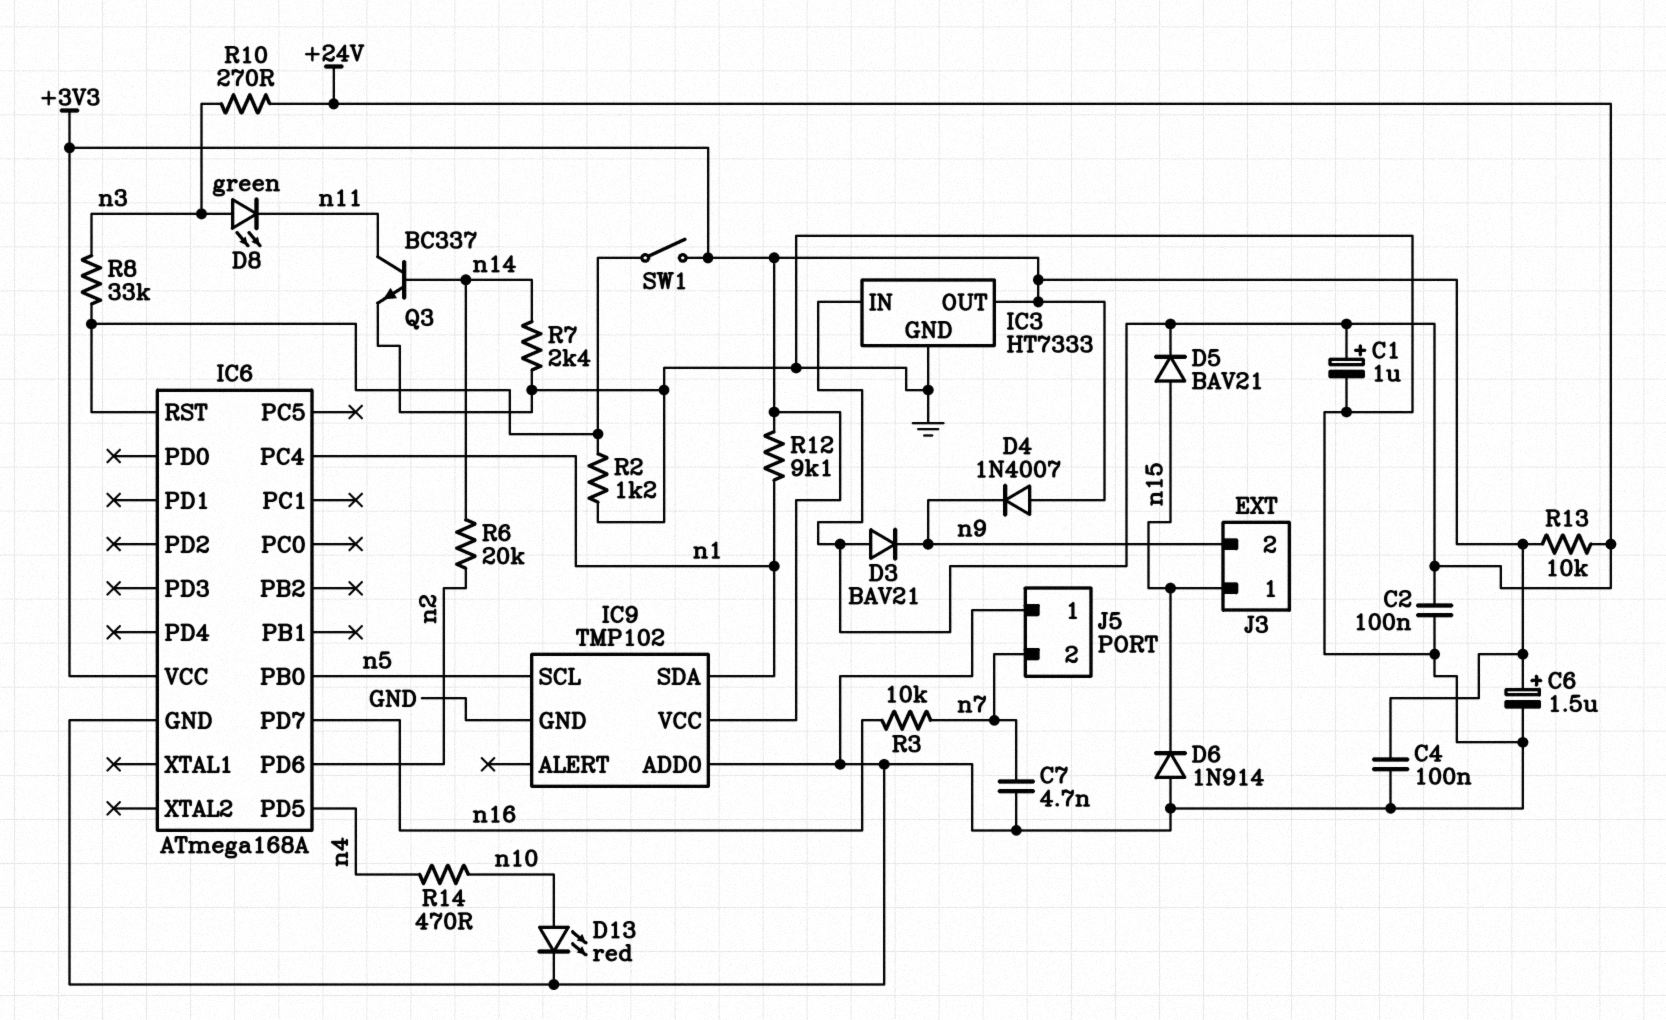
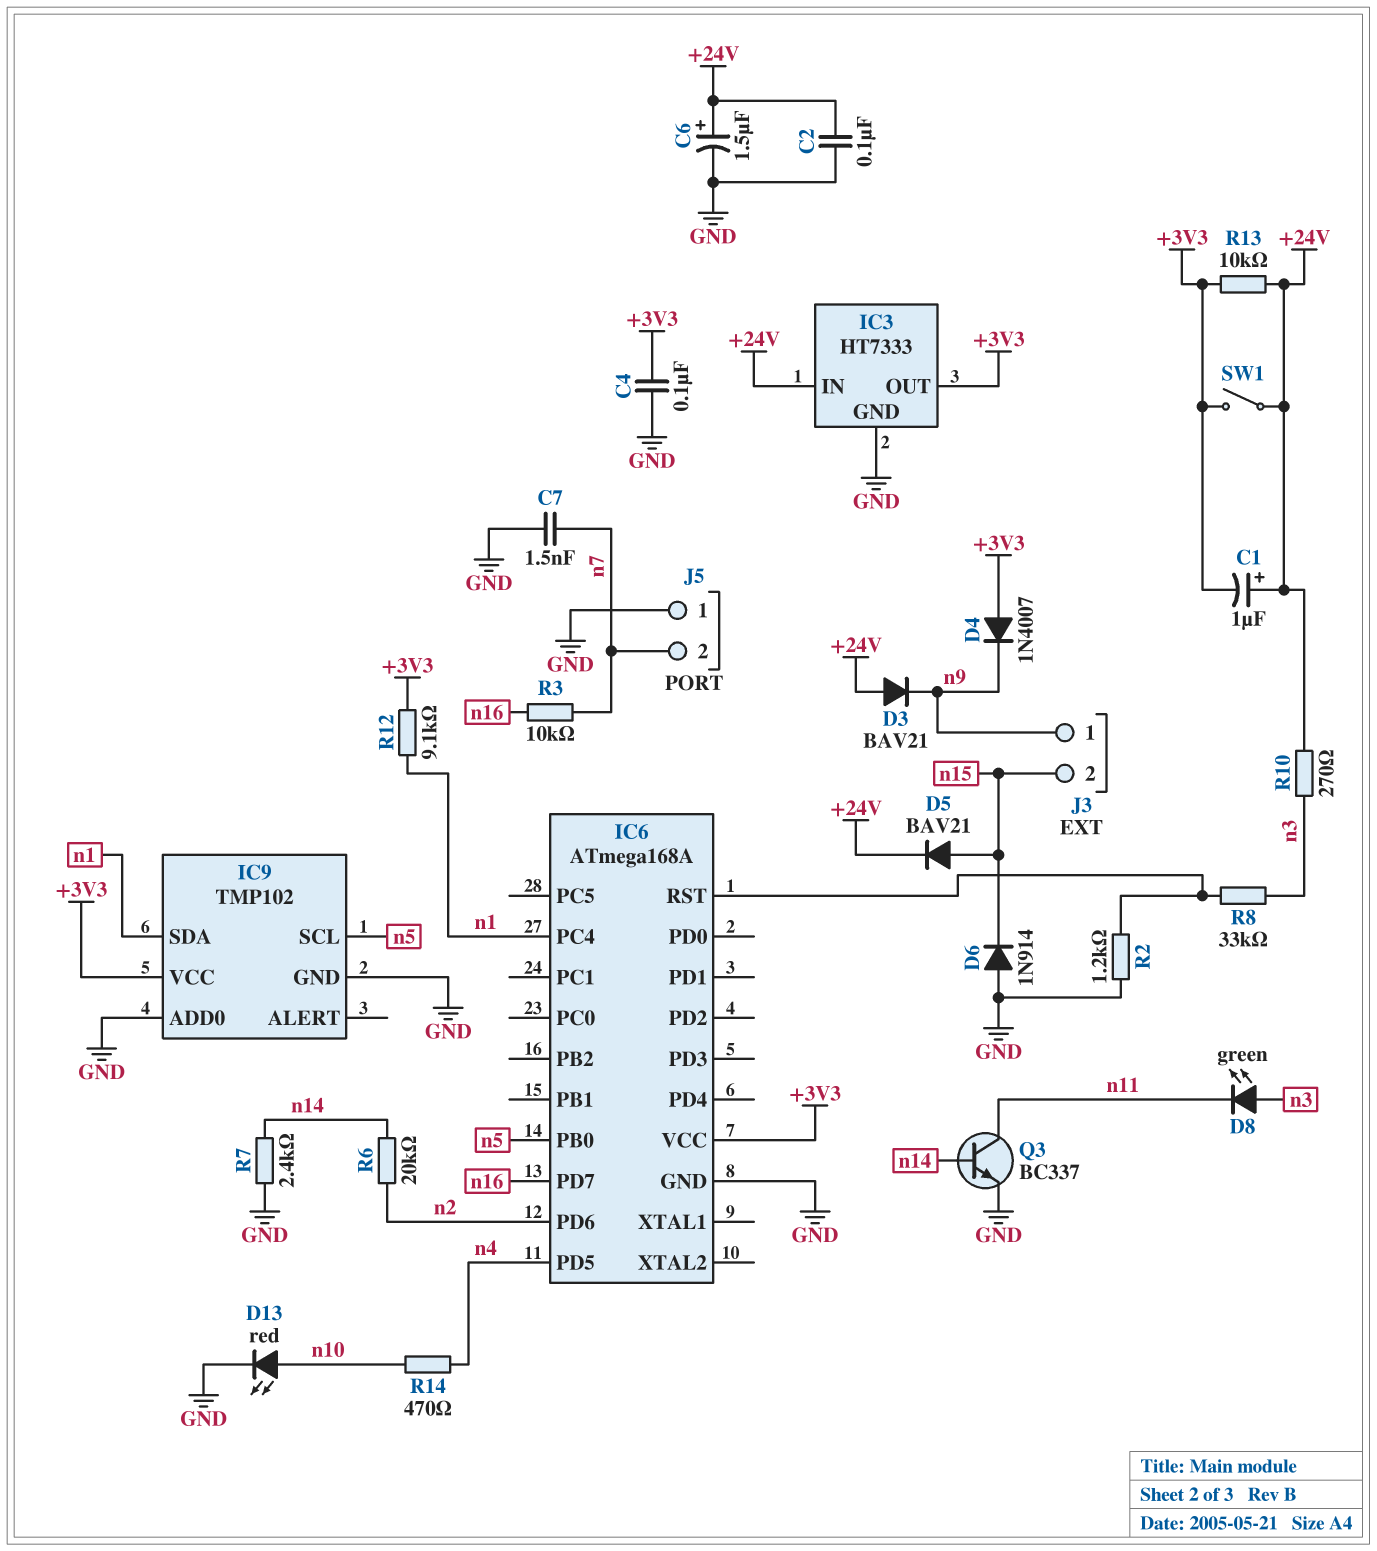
C1: 1uF (plus +24V, minus GND) -> 1uF (plus +24V, minus +3V3)
C6: 1.5uF (plus +3V3, minus GND) -> 1.5uF (plus +24V, minus GND)
C7: 4.7nF (GND, n7) -> 1.5nF (GND, n7)
J3 pin 1: n15 -> n9
J3 pin 2: n9 -> n15
SW1: switch (+3V3, IC6/RST) -> switch (+3V3, +24V)

